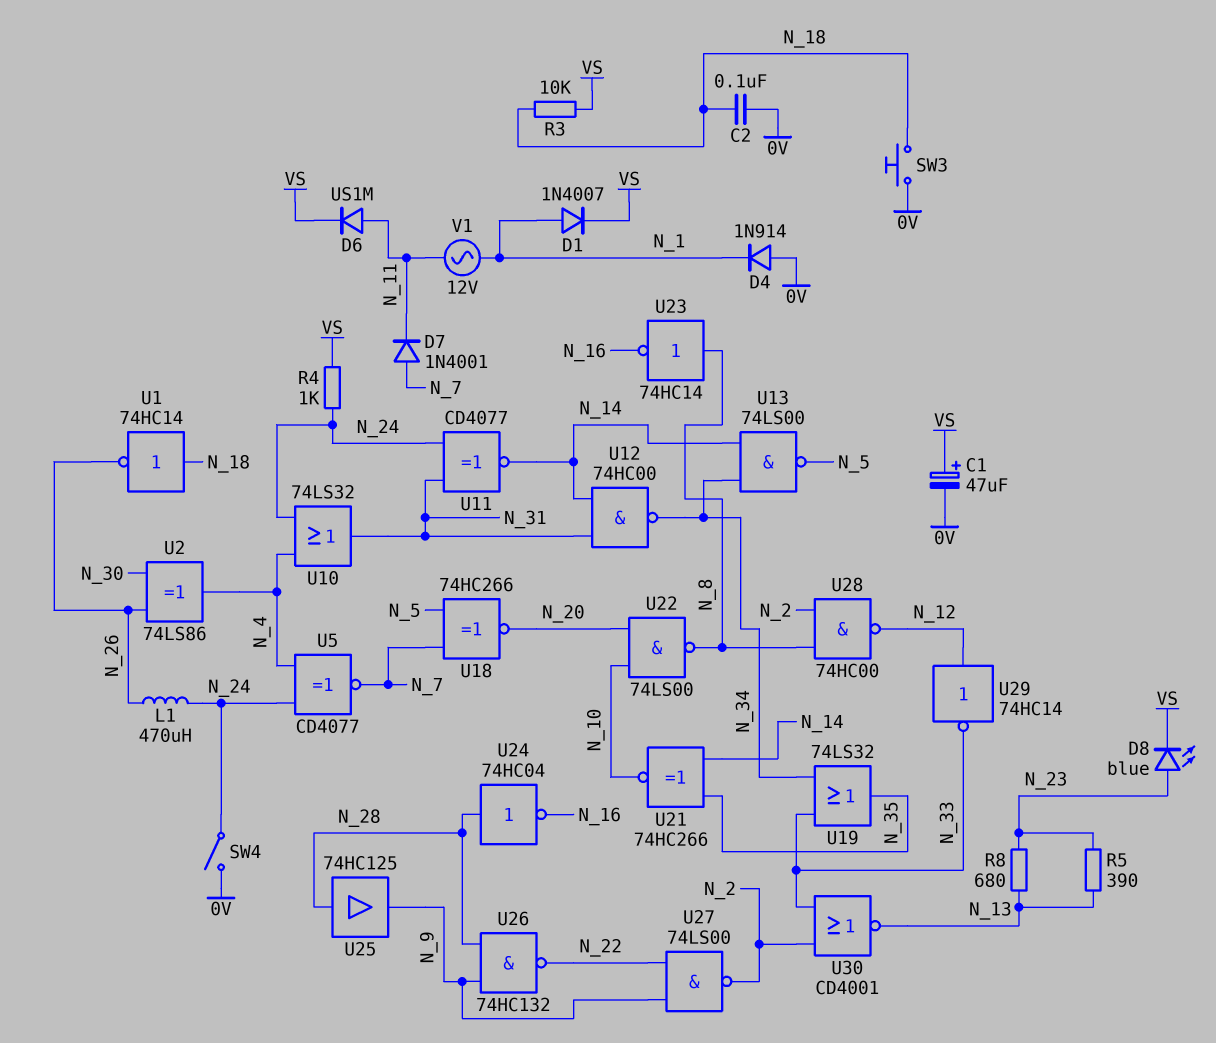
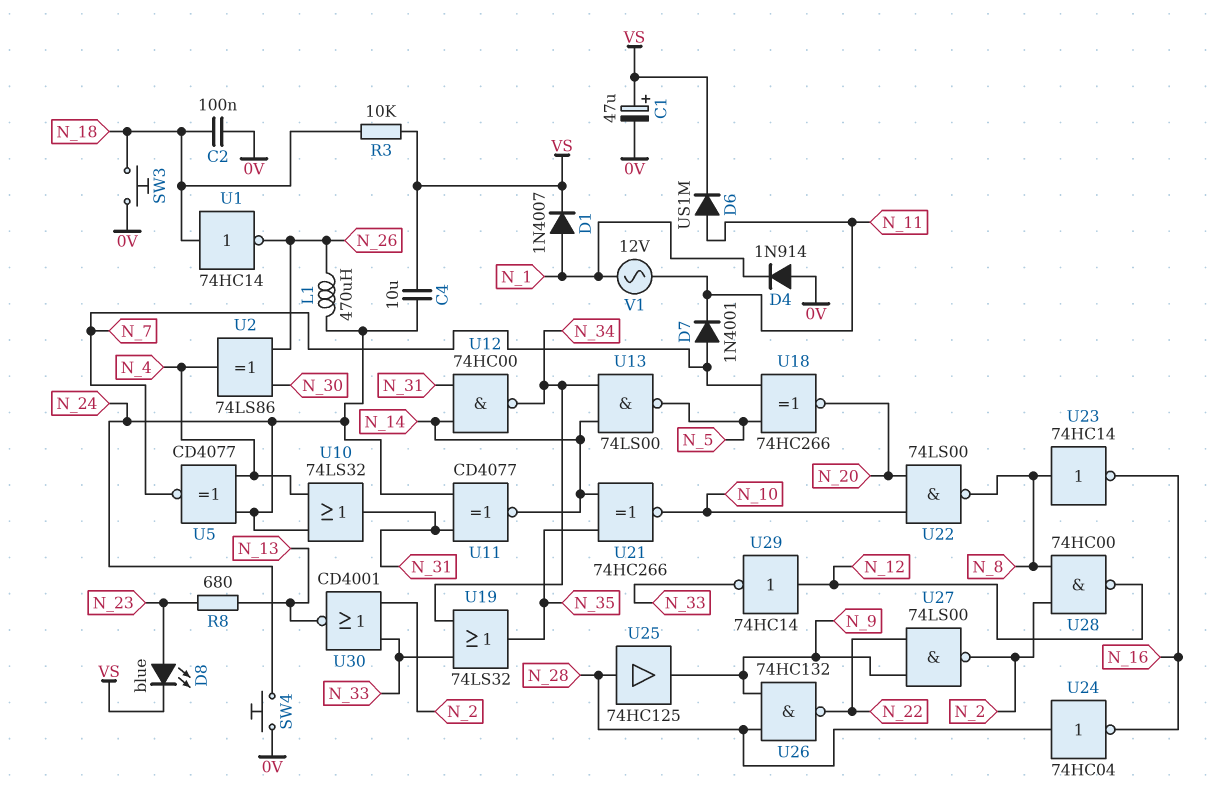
C4: none -> 10uF (N_24, VS)
R4: 1k (N_24, VS) -> none
R5: 390 (N_13, N_23) -> none
SW4: switch (0V, N_24) -> button (0V, N_24)

